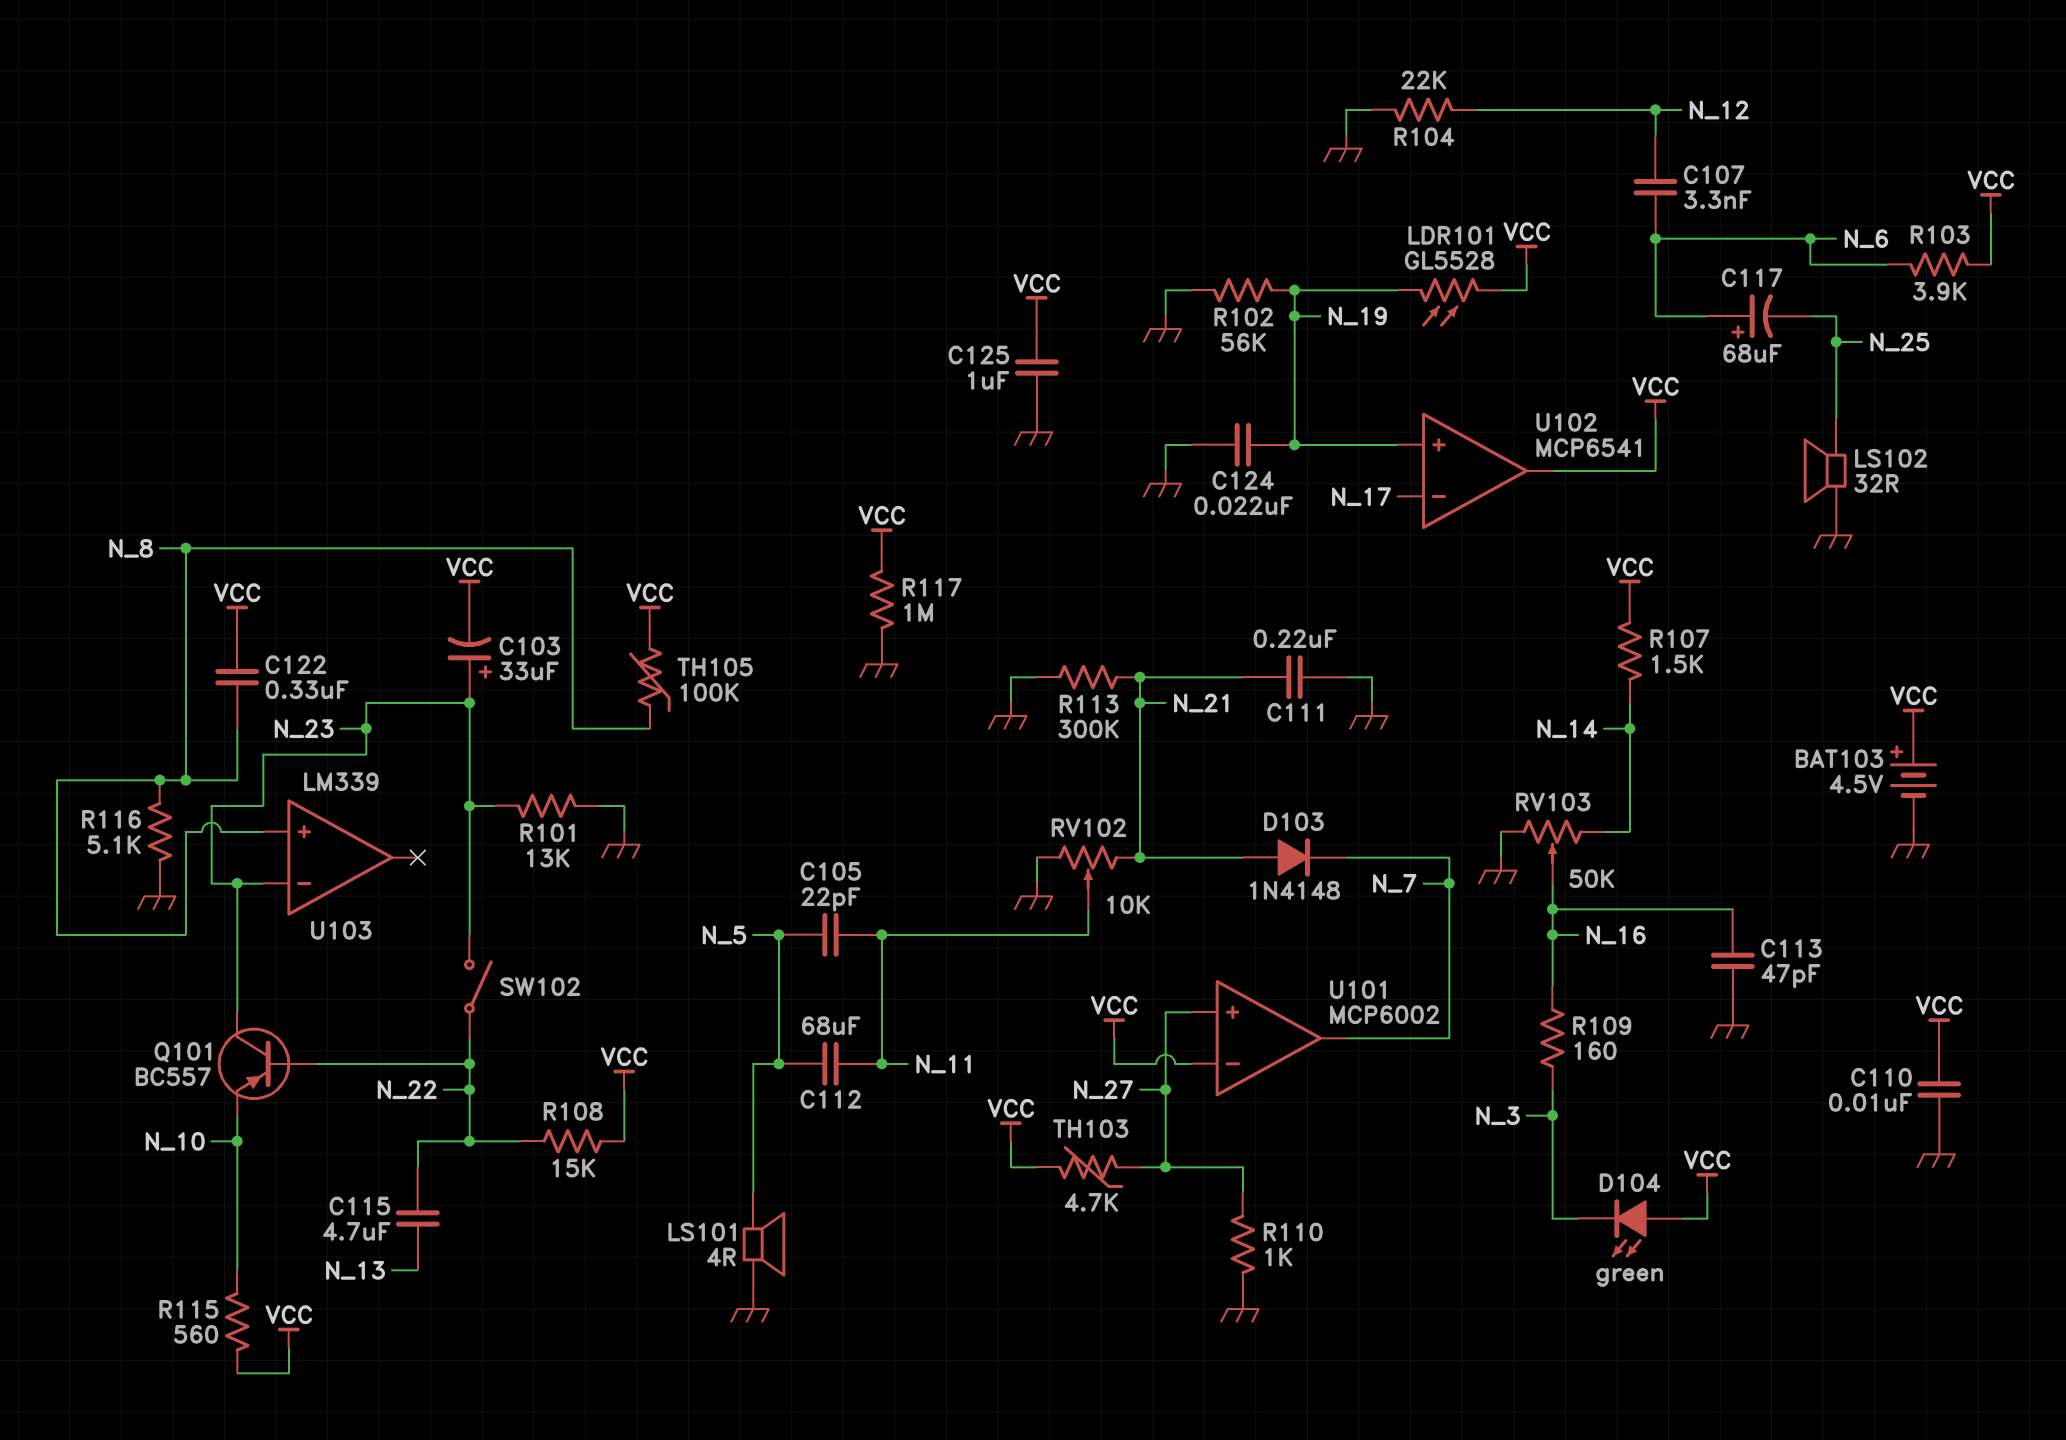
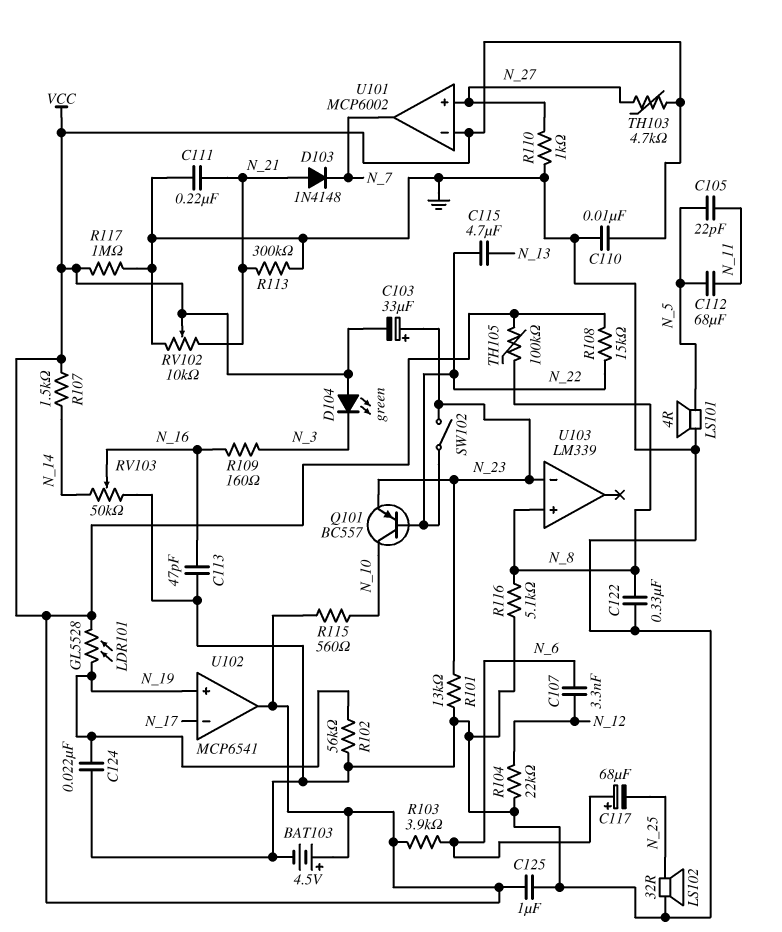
C122: 330nF (N_8, VCC) -> 330nF (GND, N_8)
Q101: PNP BC557 (B N_22, C N_23, E N_10) -> PNP BC557 (B N_22, C N_10, E N_23)
RV102: 10k (GND, N_21, wiper N_11) -> 10k (GND, N_21, wiper VCC)

